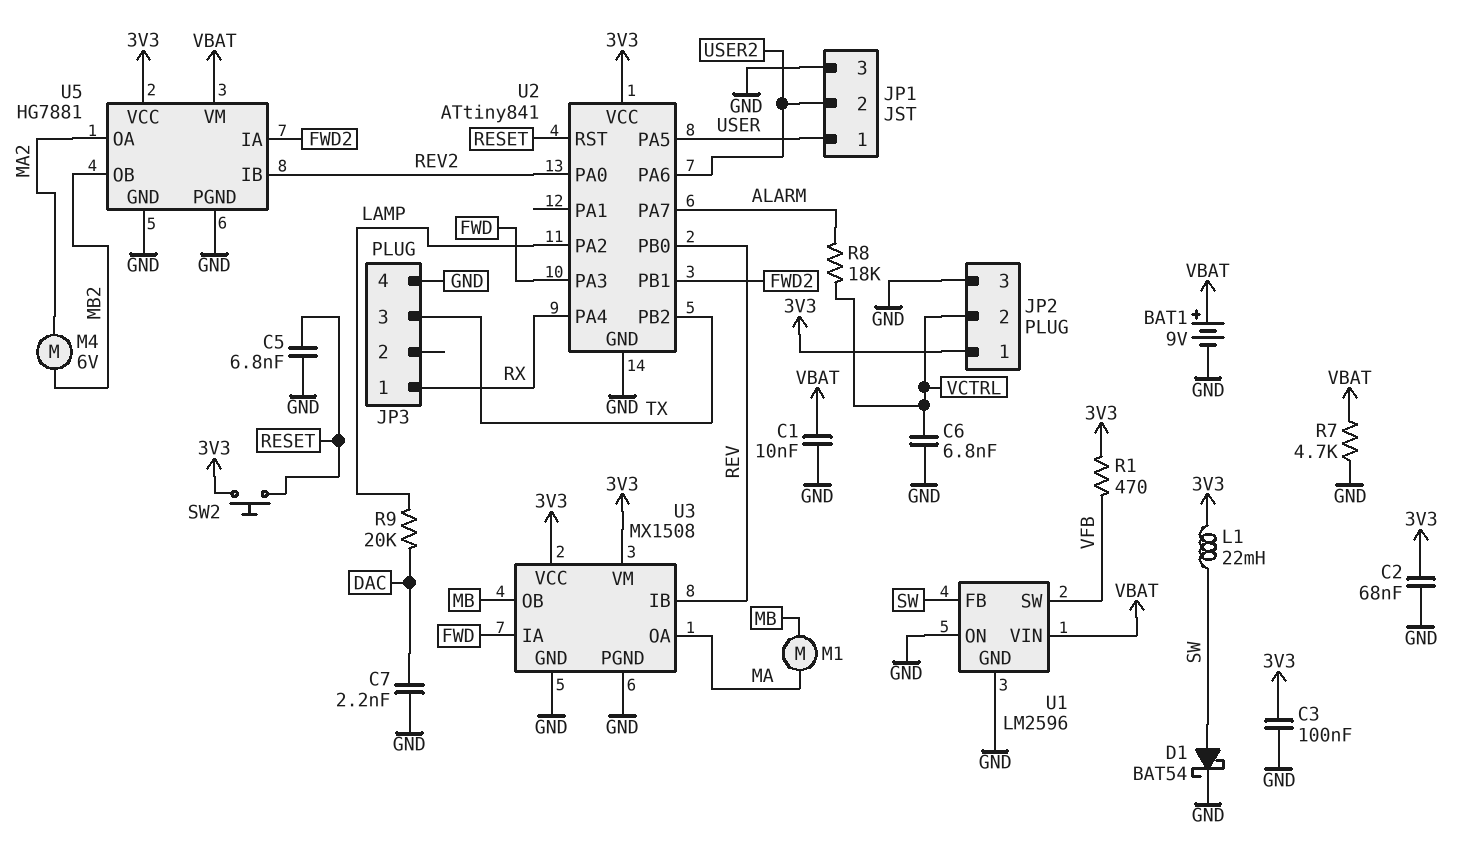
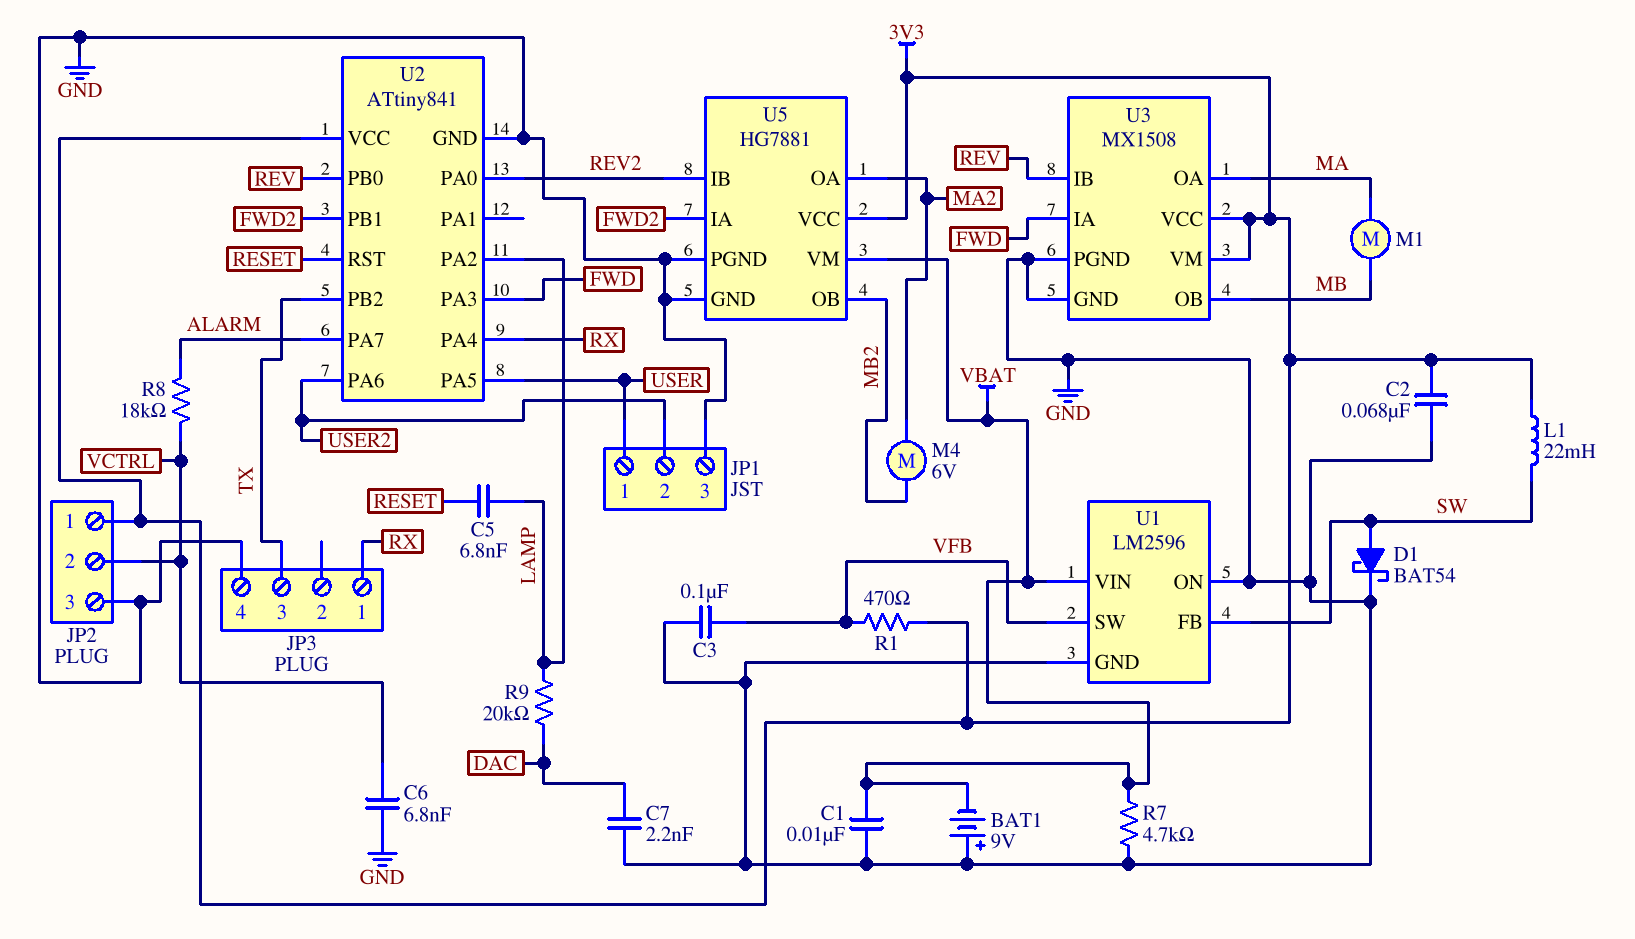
BAT1: 9V (plus VBAT, minus GND) -> 9V (plus GND, minus VBAT)
C3: 100nF (3V3, GND) -> 100nF (GND, VFB)
C5: 6.8nF (GND, RESET) -> 6.8nF (LAMP, RESET)
SW2: button (3V3, RESET) -> none

